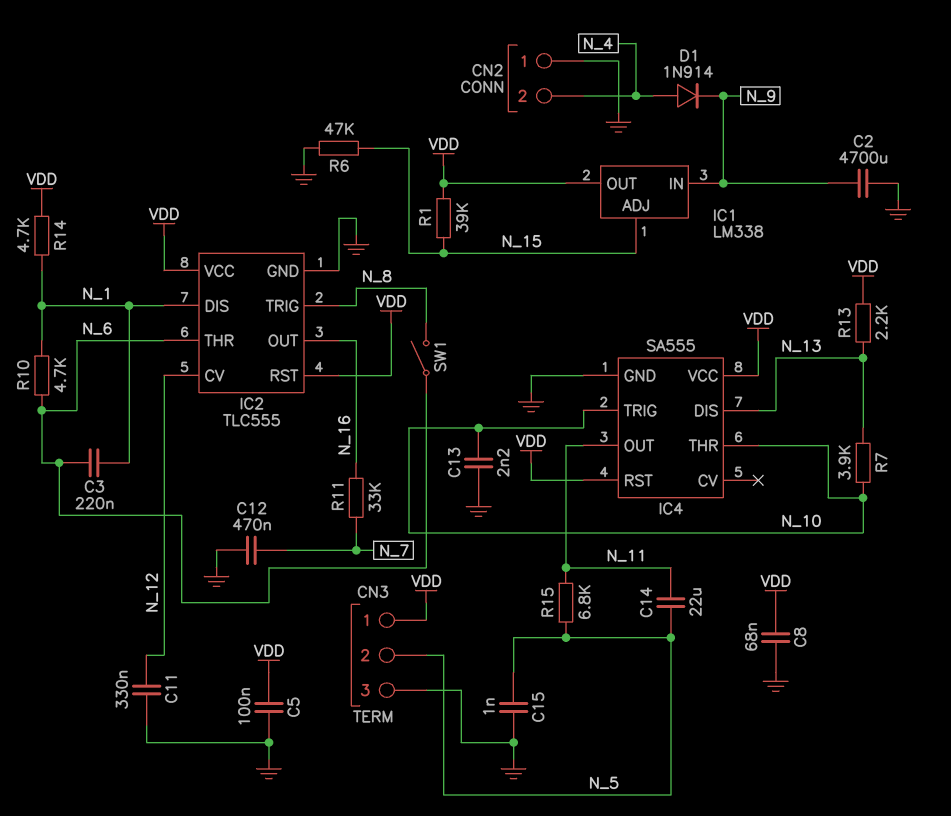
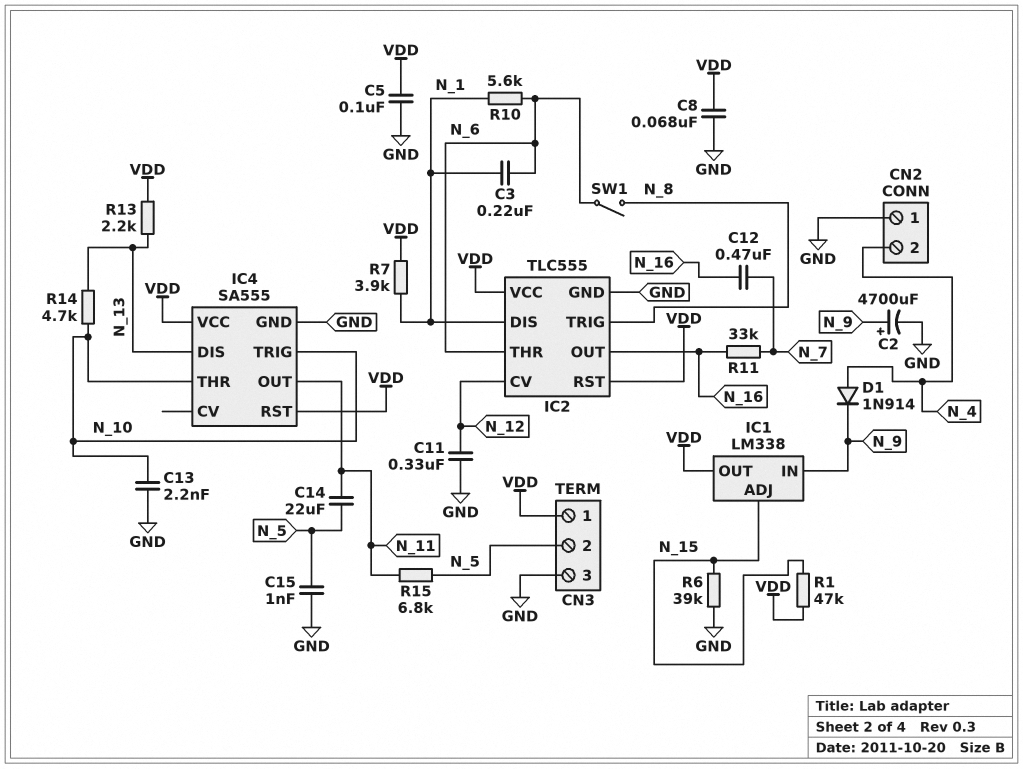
C2: 4700uF (GND, N_9) -> 4700uF (plus N_9, minus GND)
C12: 470nF (GND, N_7) -> 470nF (N_7, N_16)
R1: 39k (N_15, VDD) -> 47k (N_15, VDD)
R6: 47k (GND, N_15) -> 39k (GND, N_15)
R7: 3.9k (N_10, N_13) -> 3.9k (N_1, VDD)
R10: 4.7k (N_1, N_6) -> 5.6k (N_1, N_6)
R14: 4.7k (N_1, VDD) -> 4.7k (N_10, N_13)

